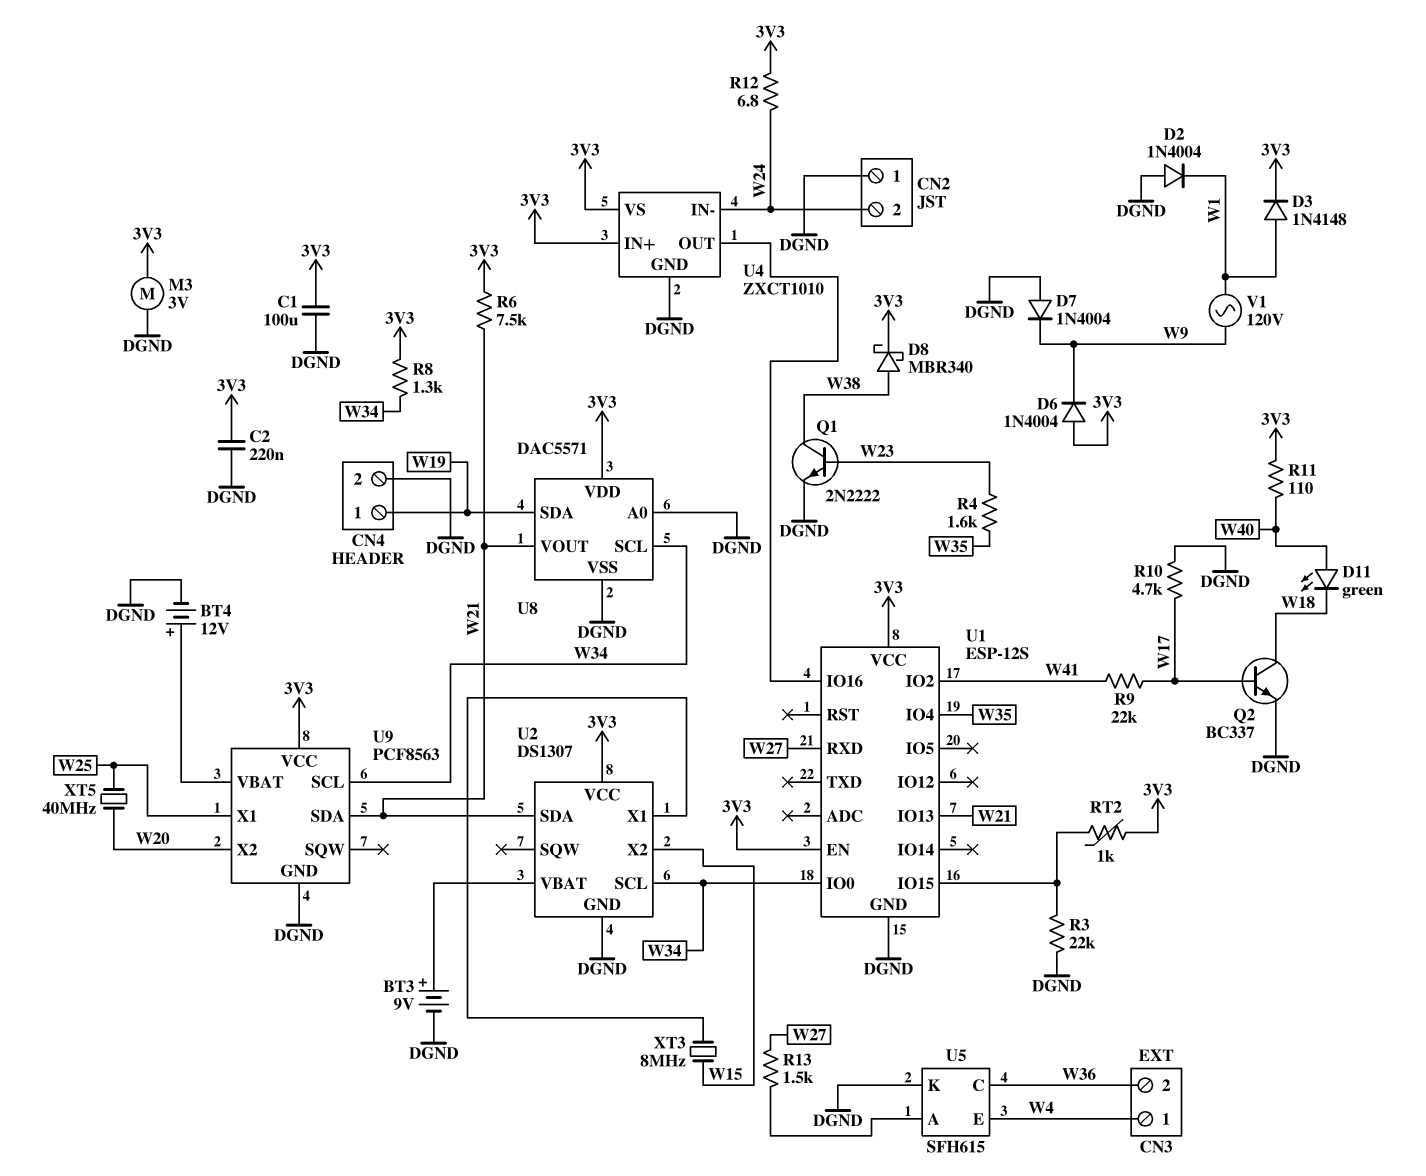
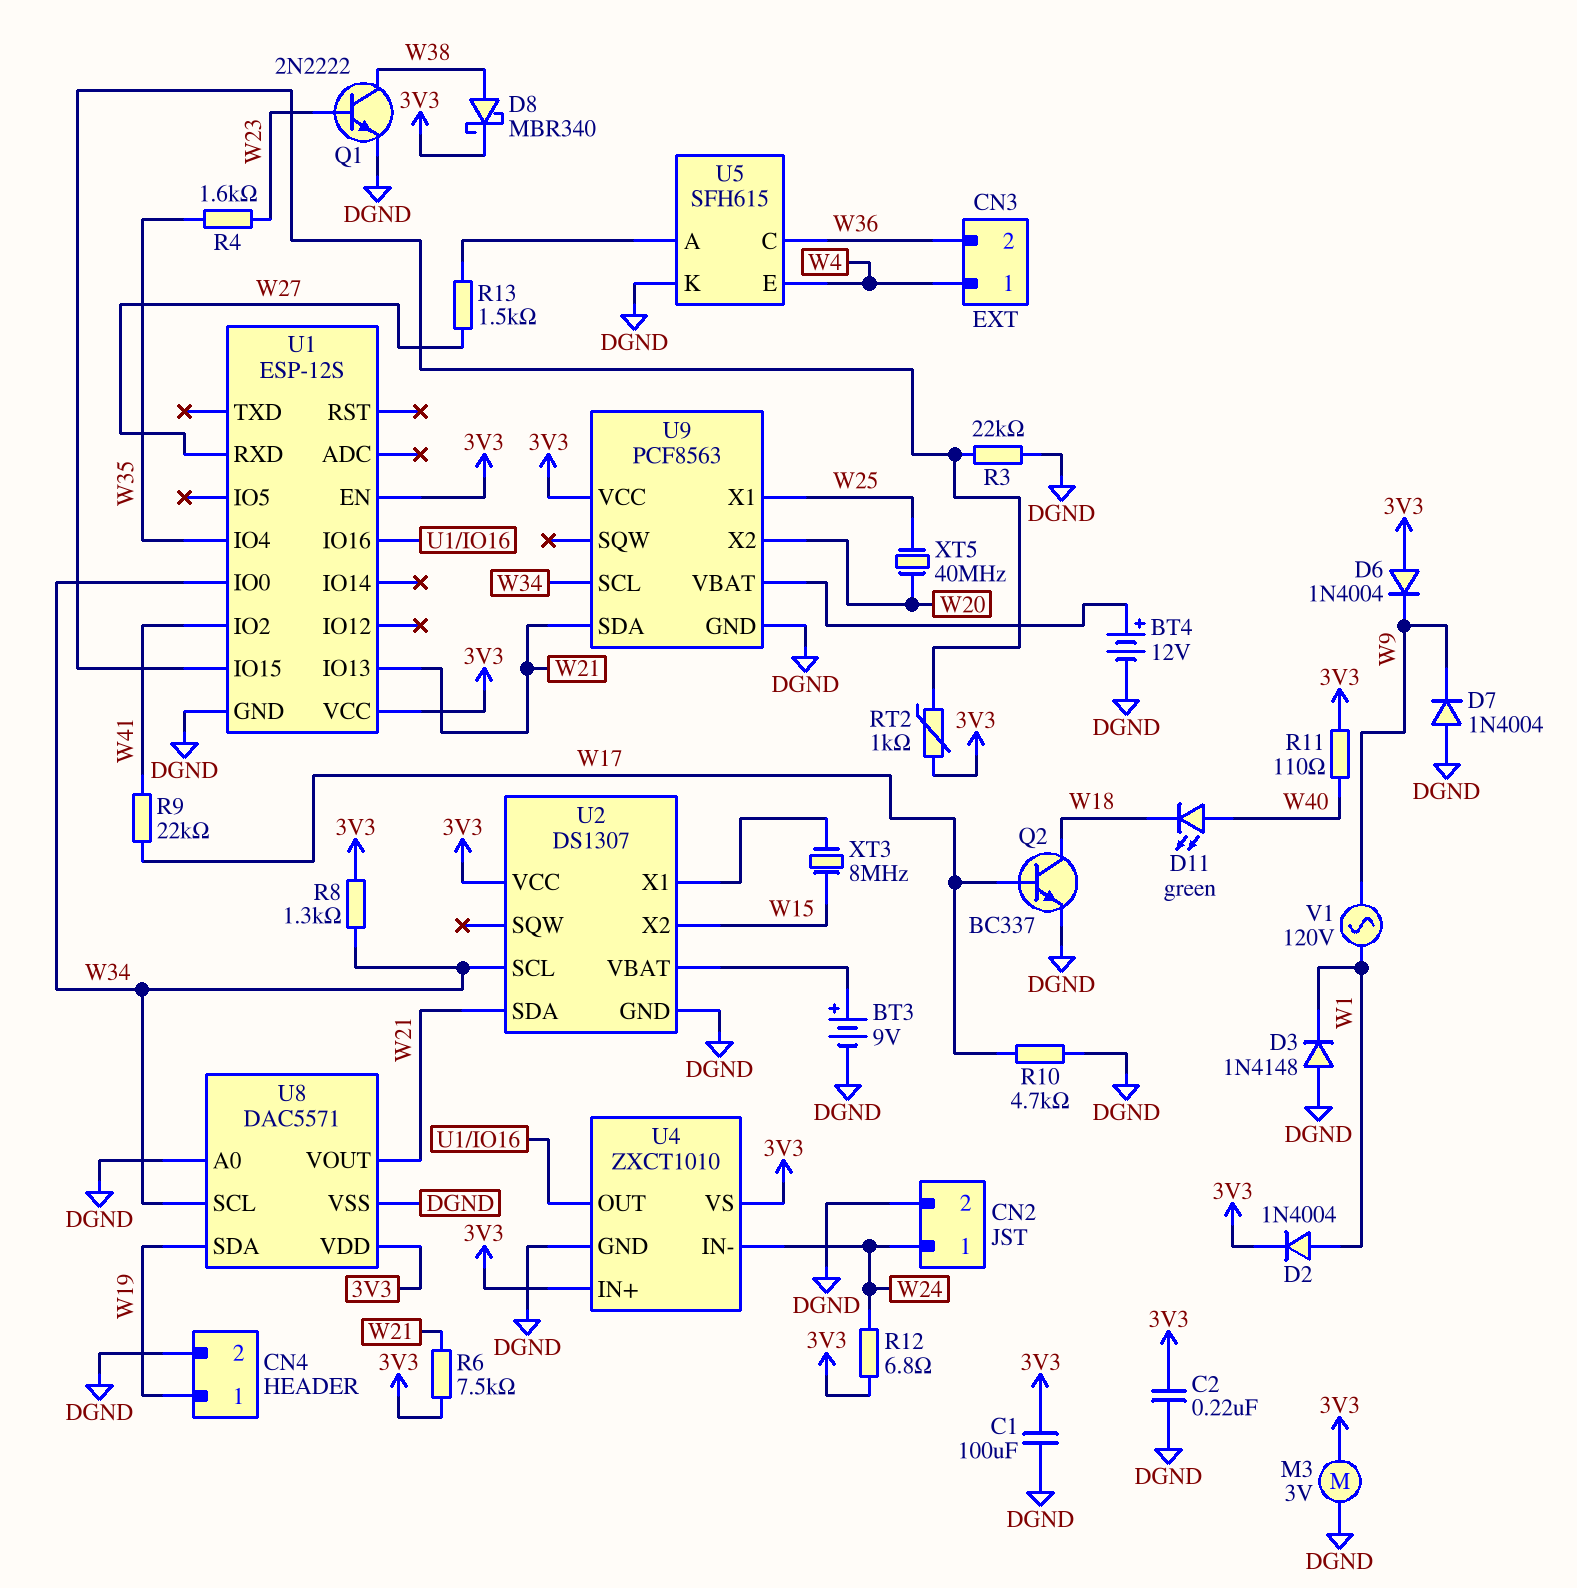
CN2 pin 1: DGND -> W24
CN2 pin 2: W24 -> DGND
D2: diode 1N4004 (A DGND, K W1) -> diode 1N4004 (A W1, K 3V3)
D3: diode 1N4148 (A W1, K 3V3) -> diode 1N4148 (A DGND, K W1)

